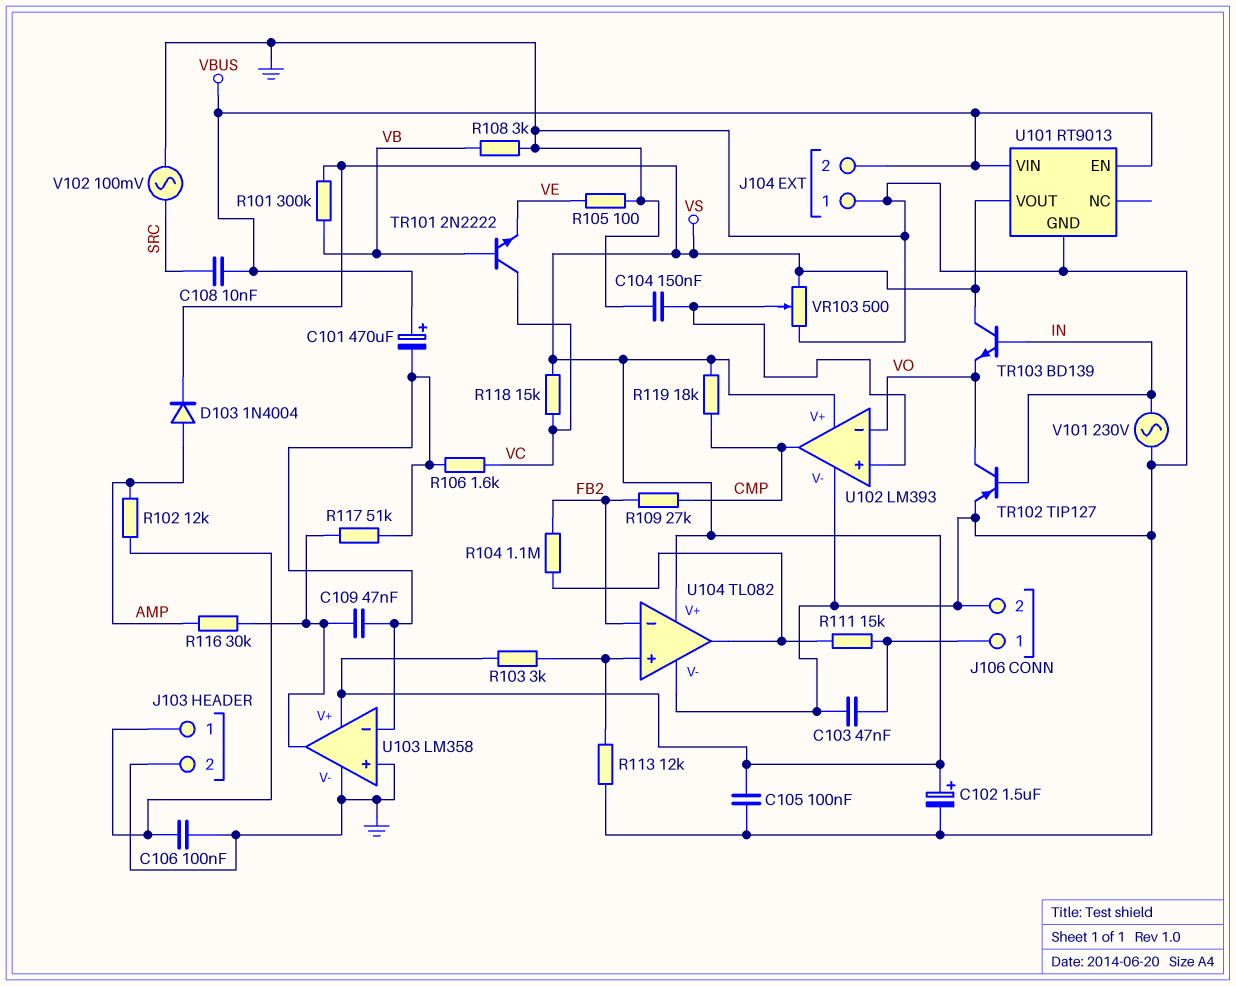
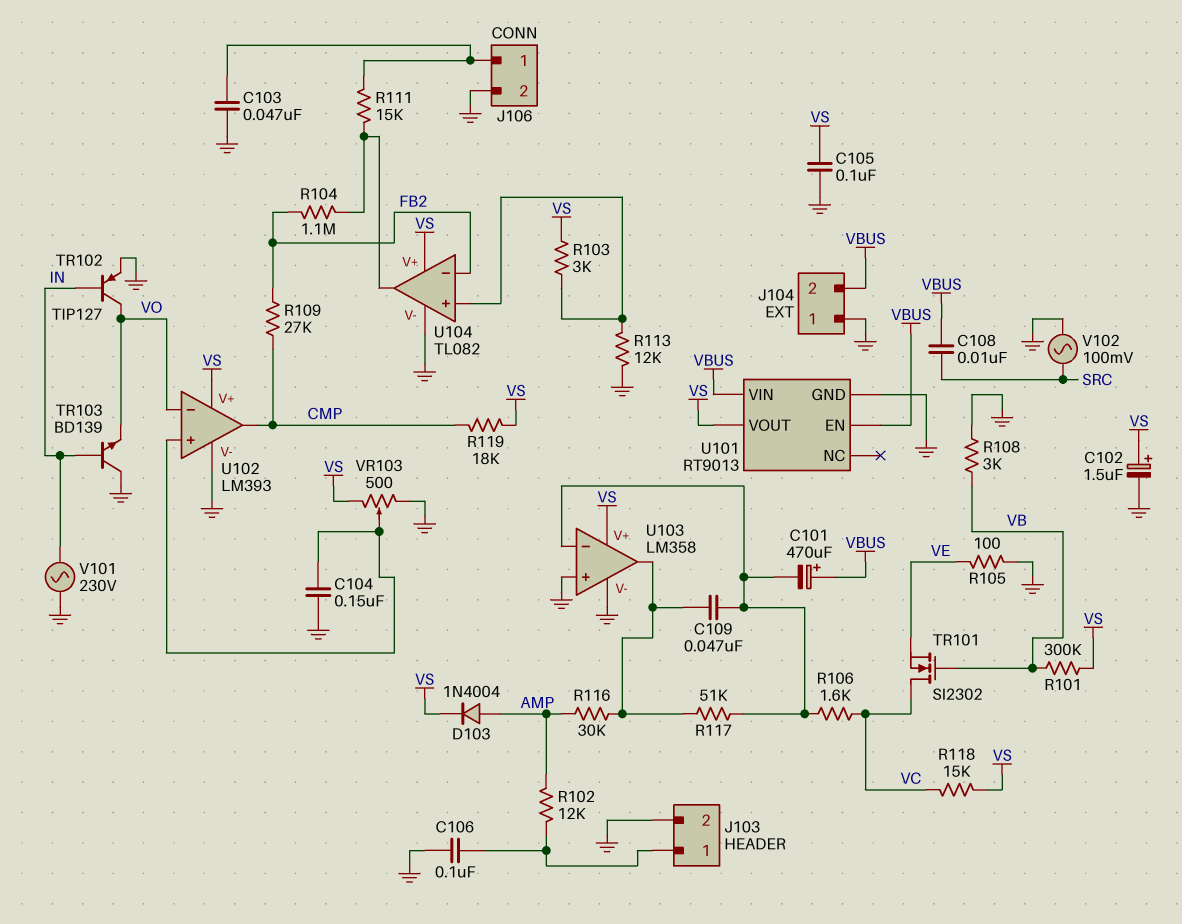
TR101: NPN 2N2222 (B VB, C VC, E VE) -> NMOS SI2302 (G VB, D VC, S VE)
TR103: NPN BD139 (B IN, C VS, E VO) -> NPN BD139 (B IN, C GND, E VO)

